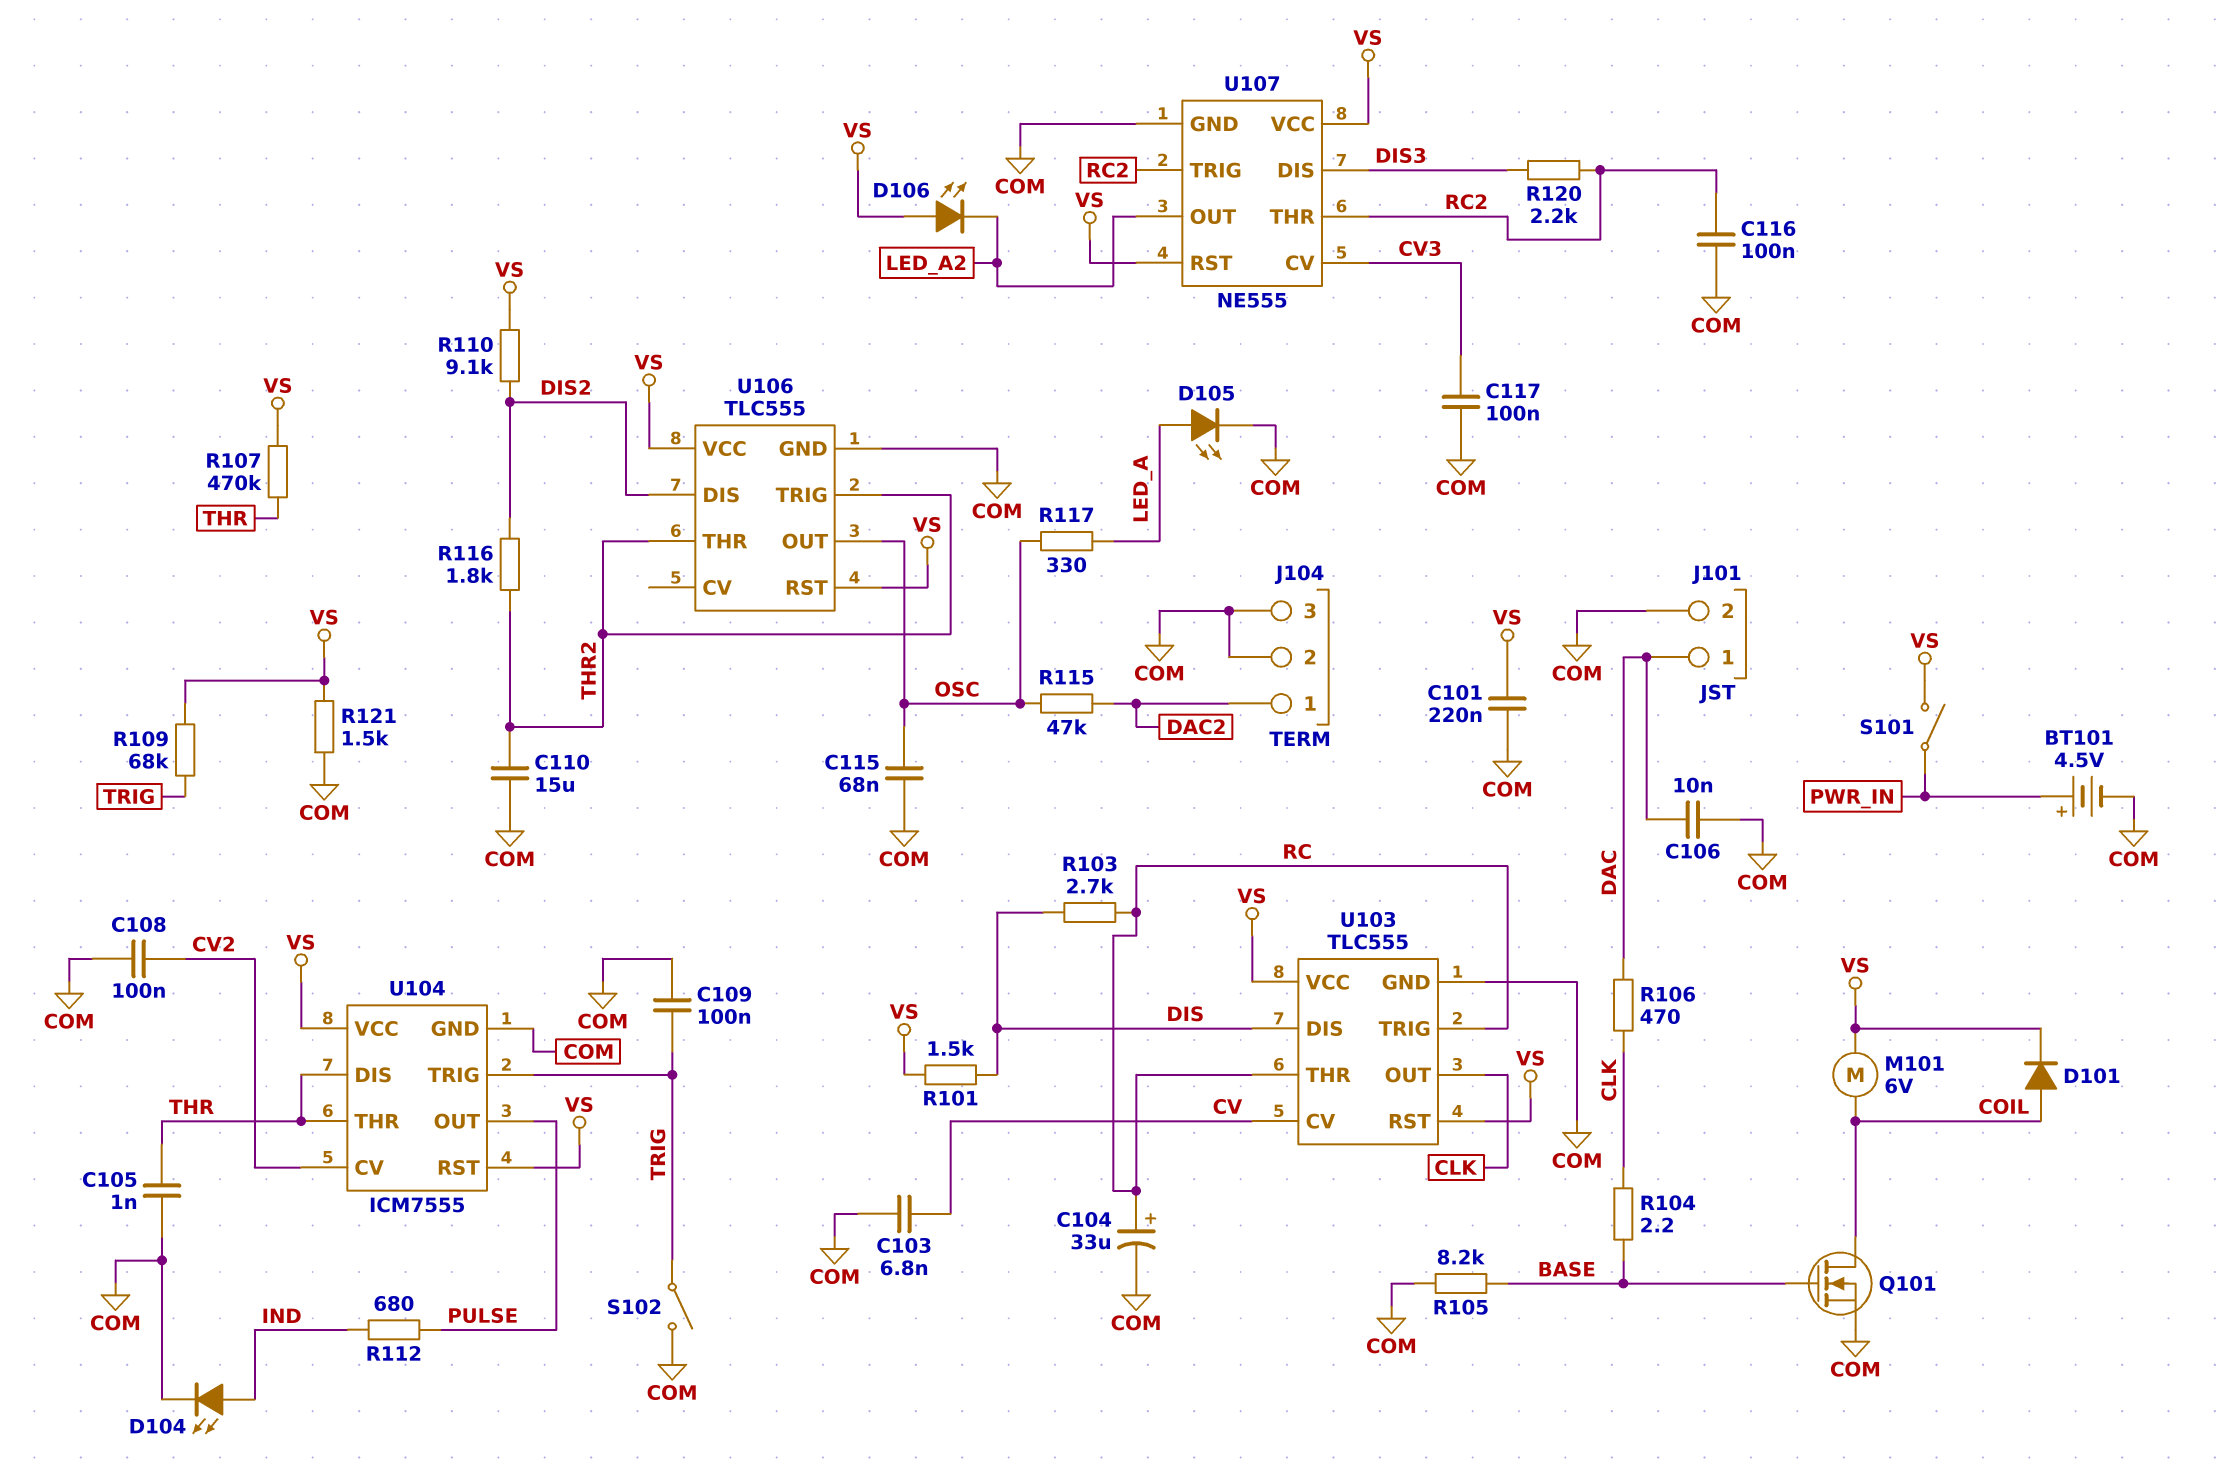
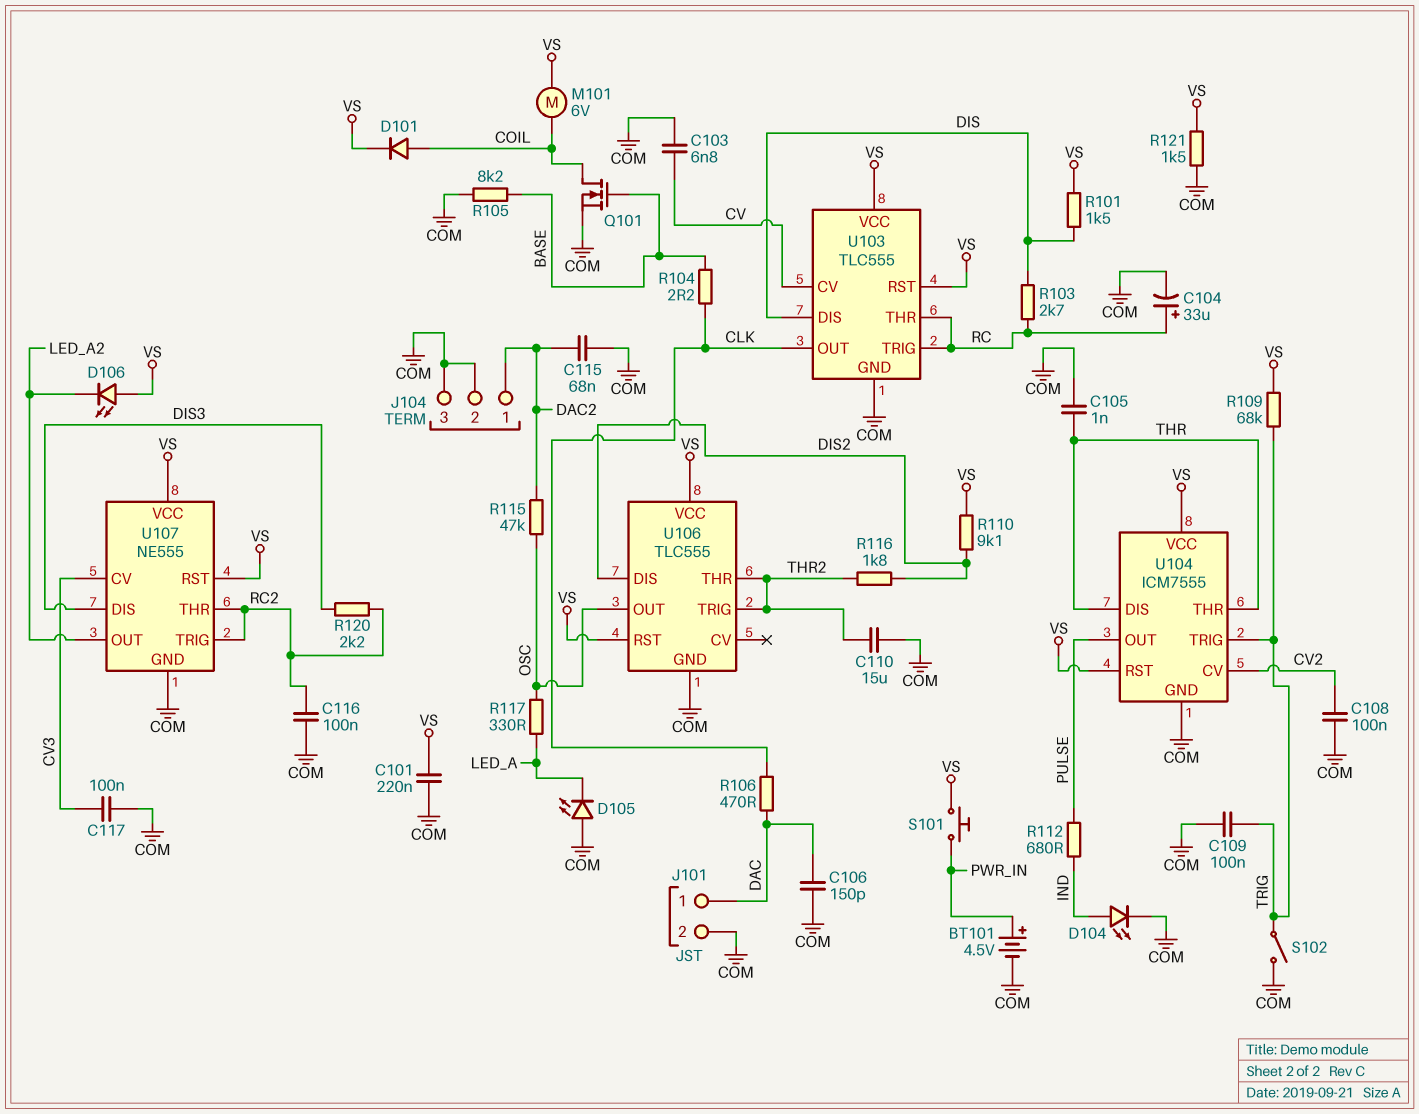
C106: 10nF (COM, DAC) -> 150pF (COM, DAC)
C115: 68nF (COM, OSC) -> 68nF (COM, DAC2)
D105: LED (A LED_A, K COM) -> LED (A COM, K LED_A)
R107: 470k (THR, VS) -> none
S101: switch (PWR_IN, VS) -> button (PWR_IN, VS)

